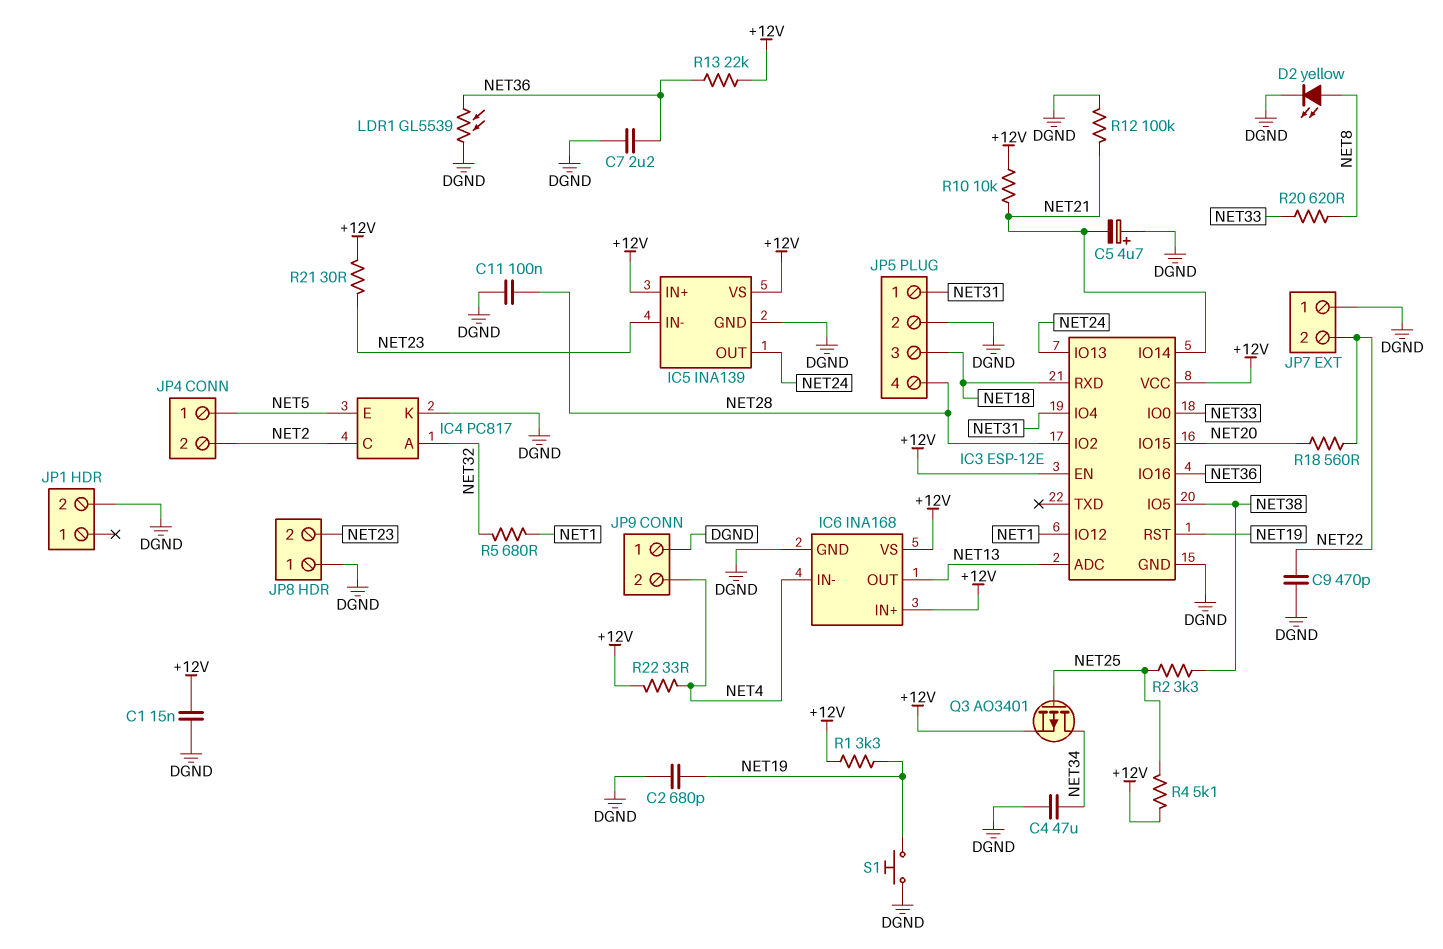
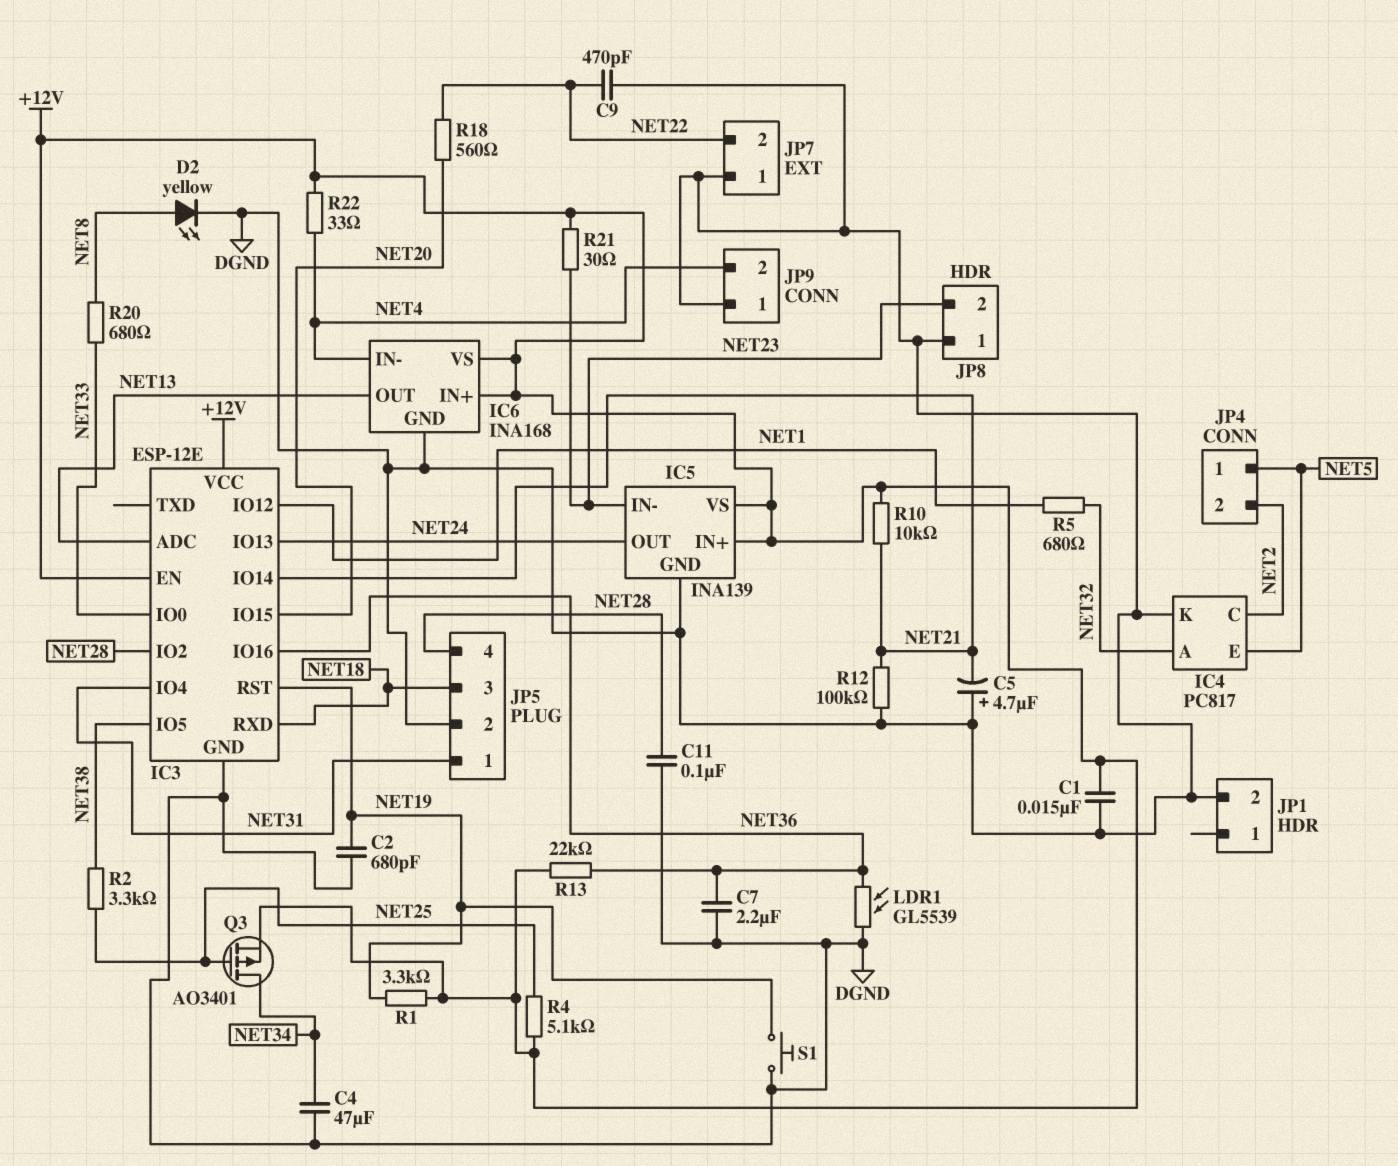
R20: 620 (NET8, NET33) -> 680 (NET8, NET33)

